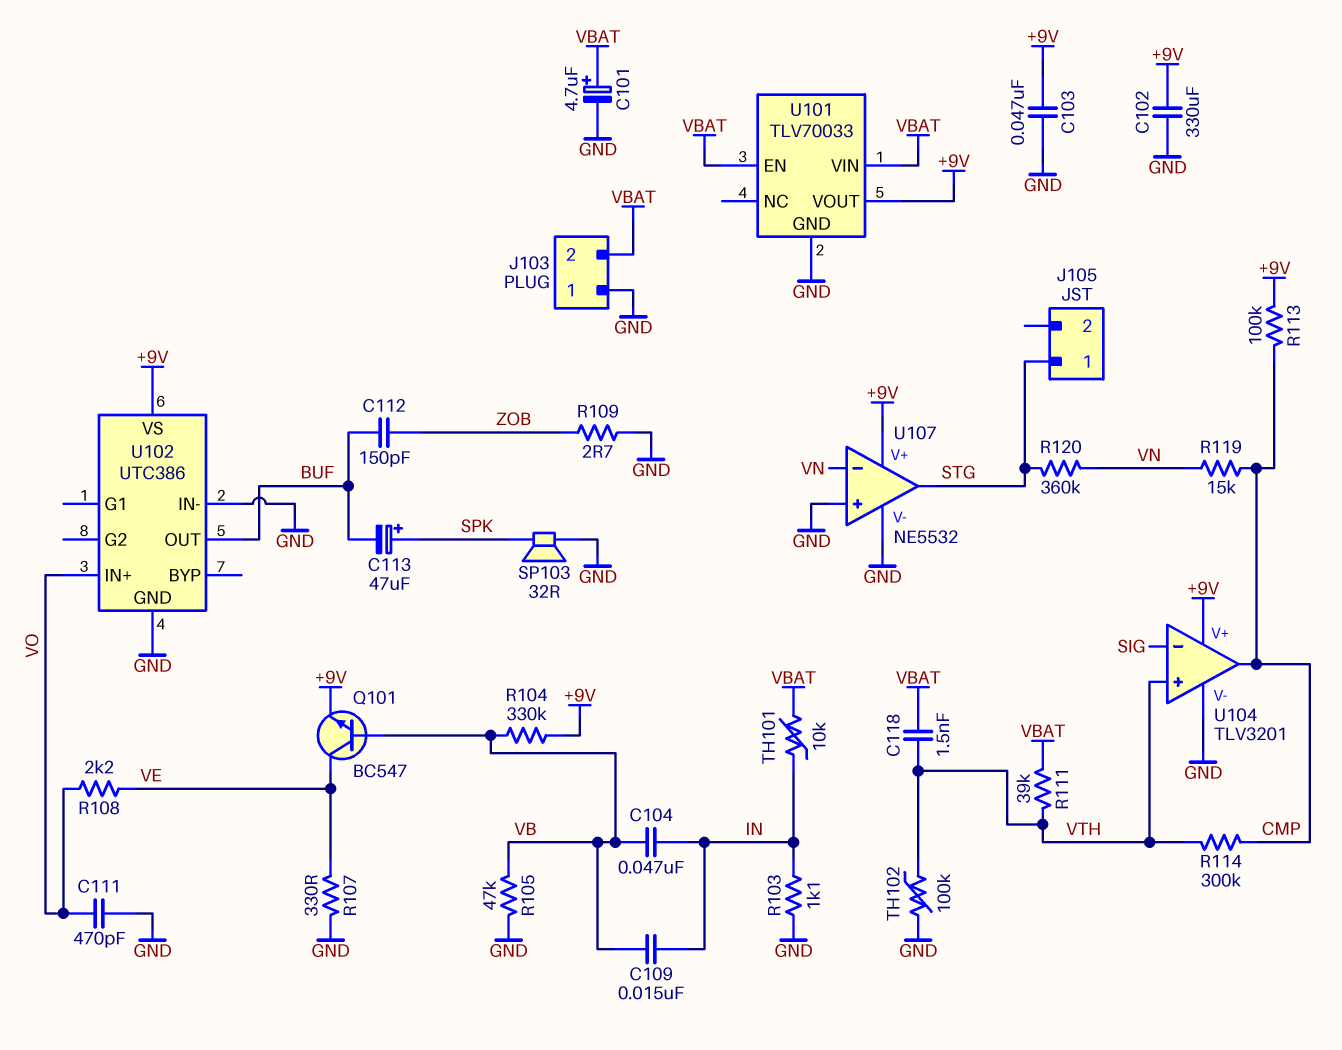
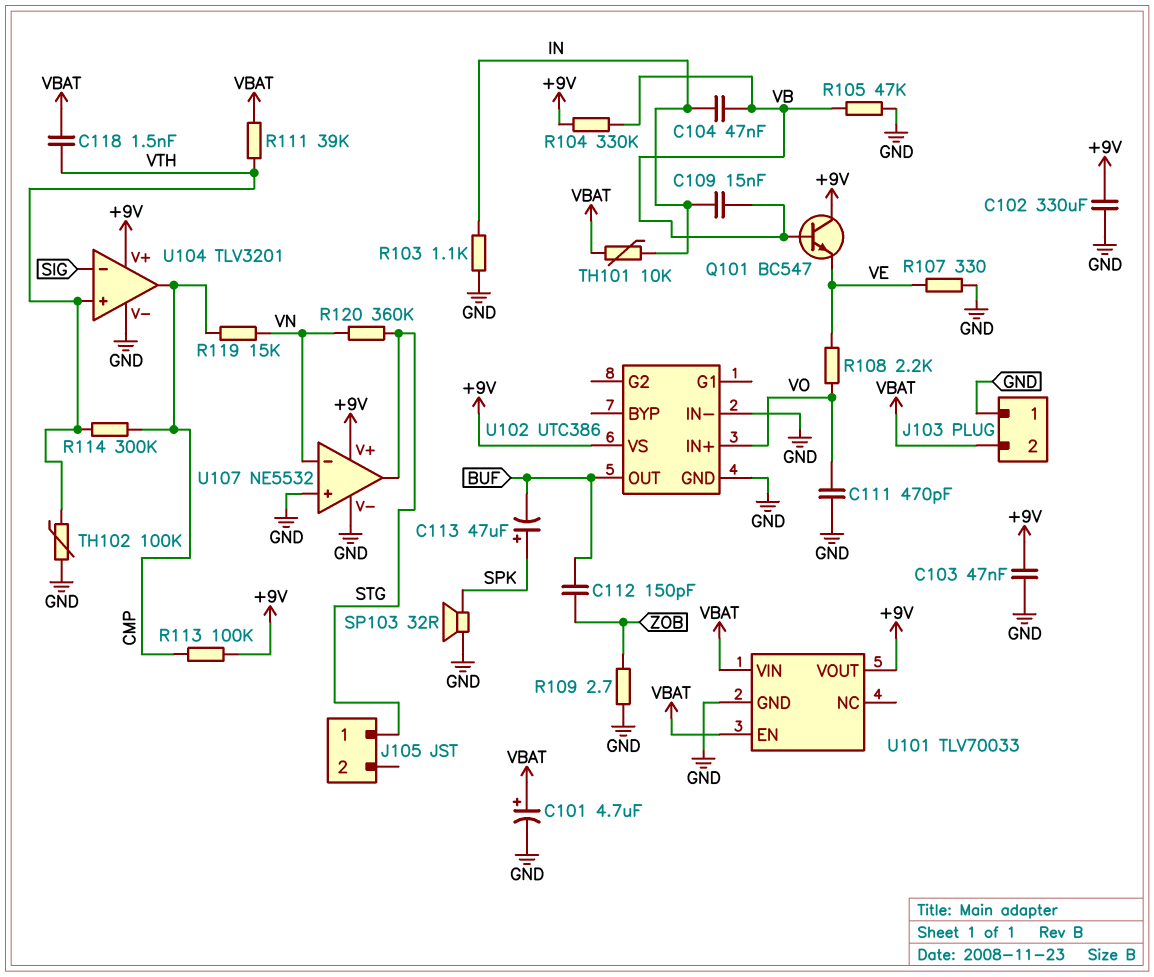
Q101: NPN BC547 (B VB, C VE, E +9V) -> NPN BC547 (B VB, C +9V, E VE)

